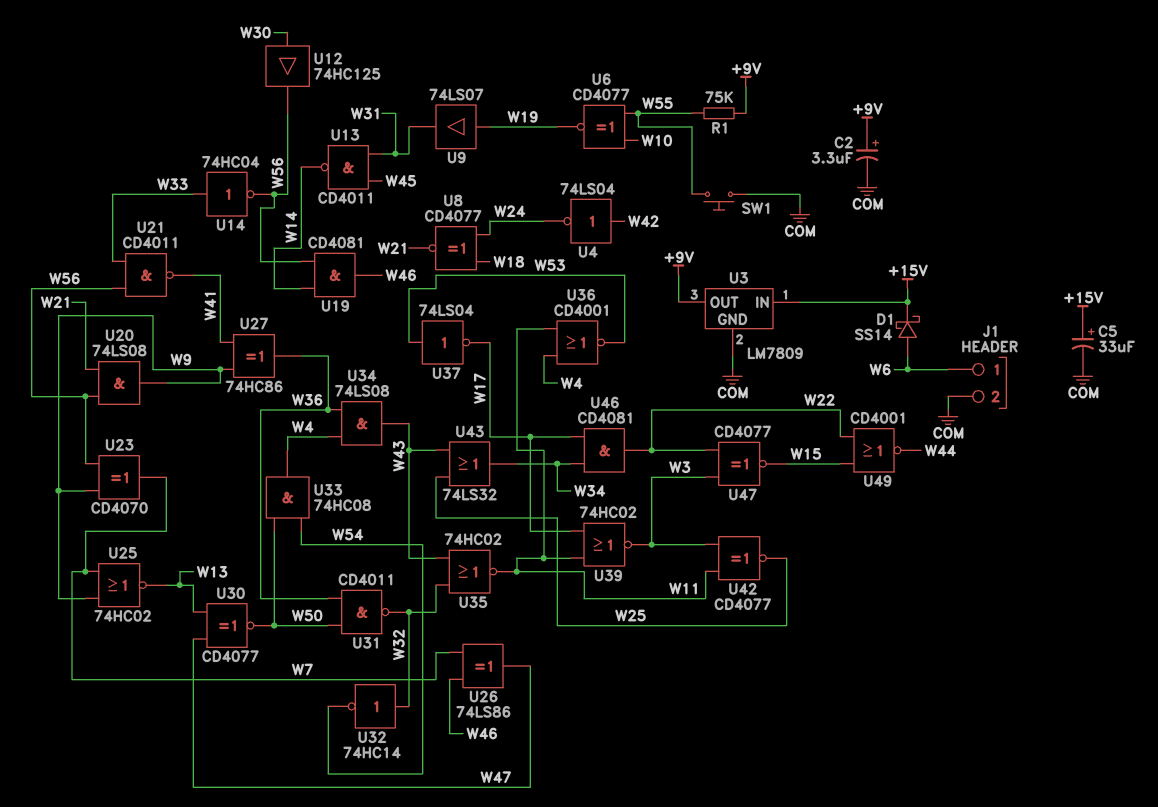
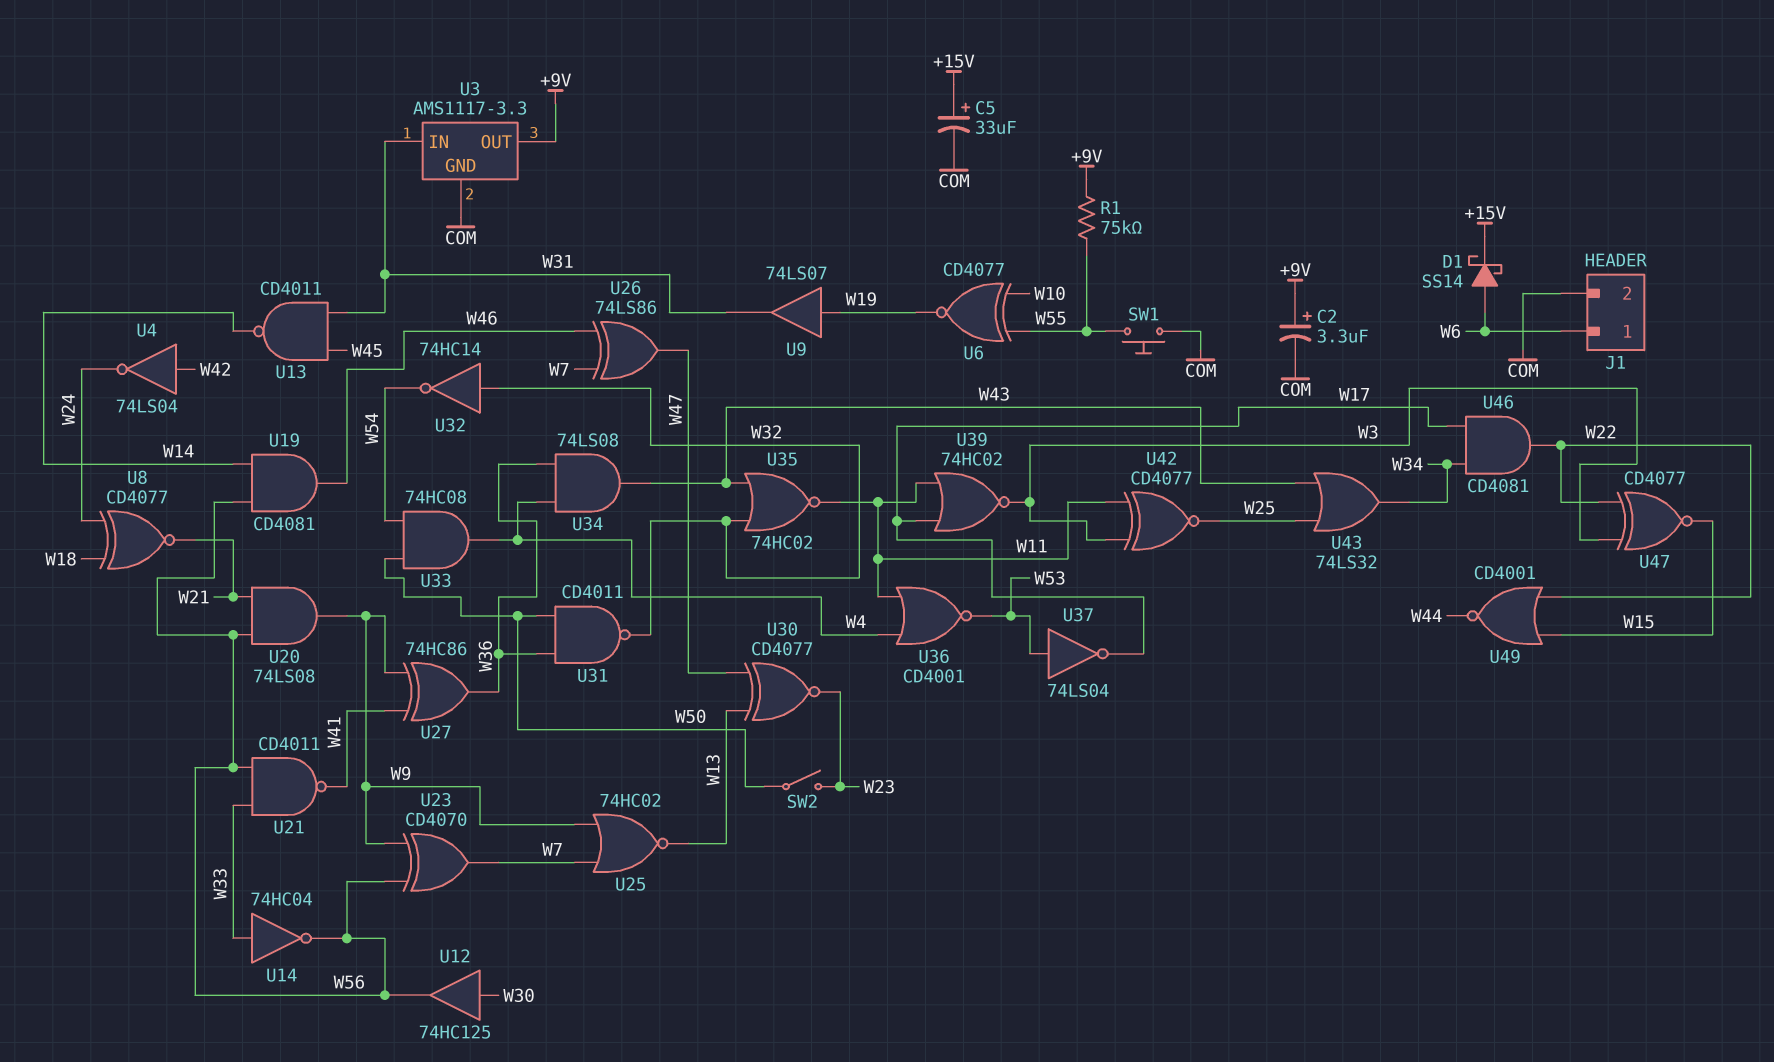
SW2: none -> switch (W23, W50)
U3: LM7809 -> AMS1117-3.3
U3 pin IN: +15V -> W31
U30: XNOR CD4077 (in W13, in W47, out W50) -> XNOR CD4077 (in W13, in W47, out W23)

